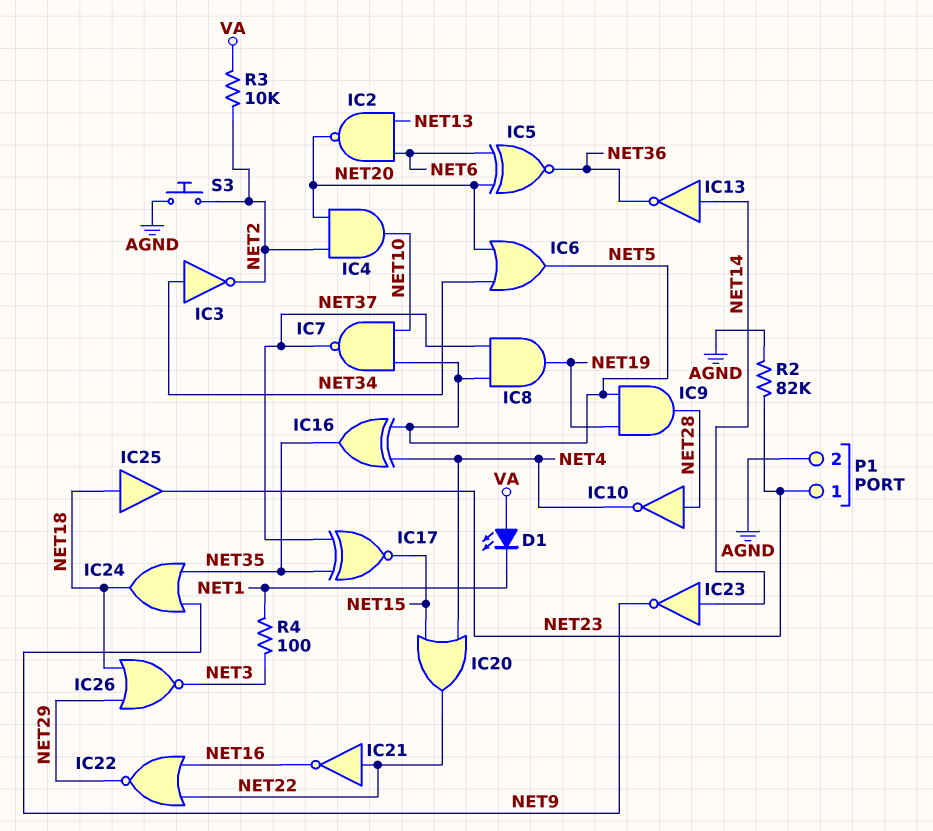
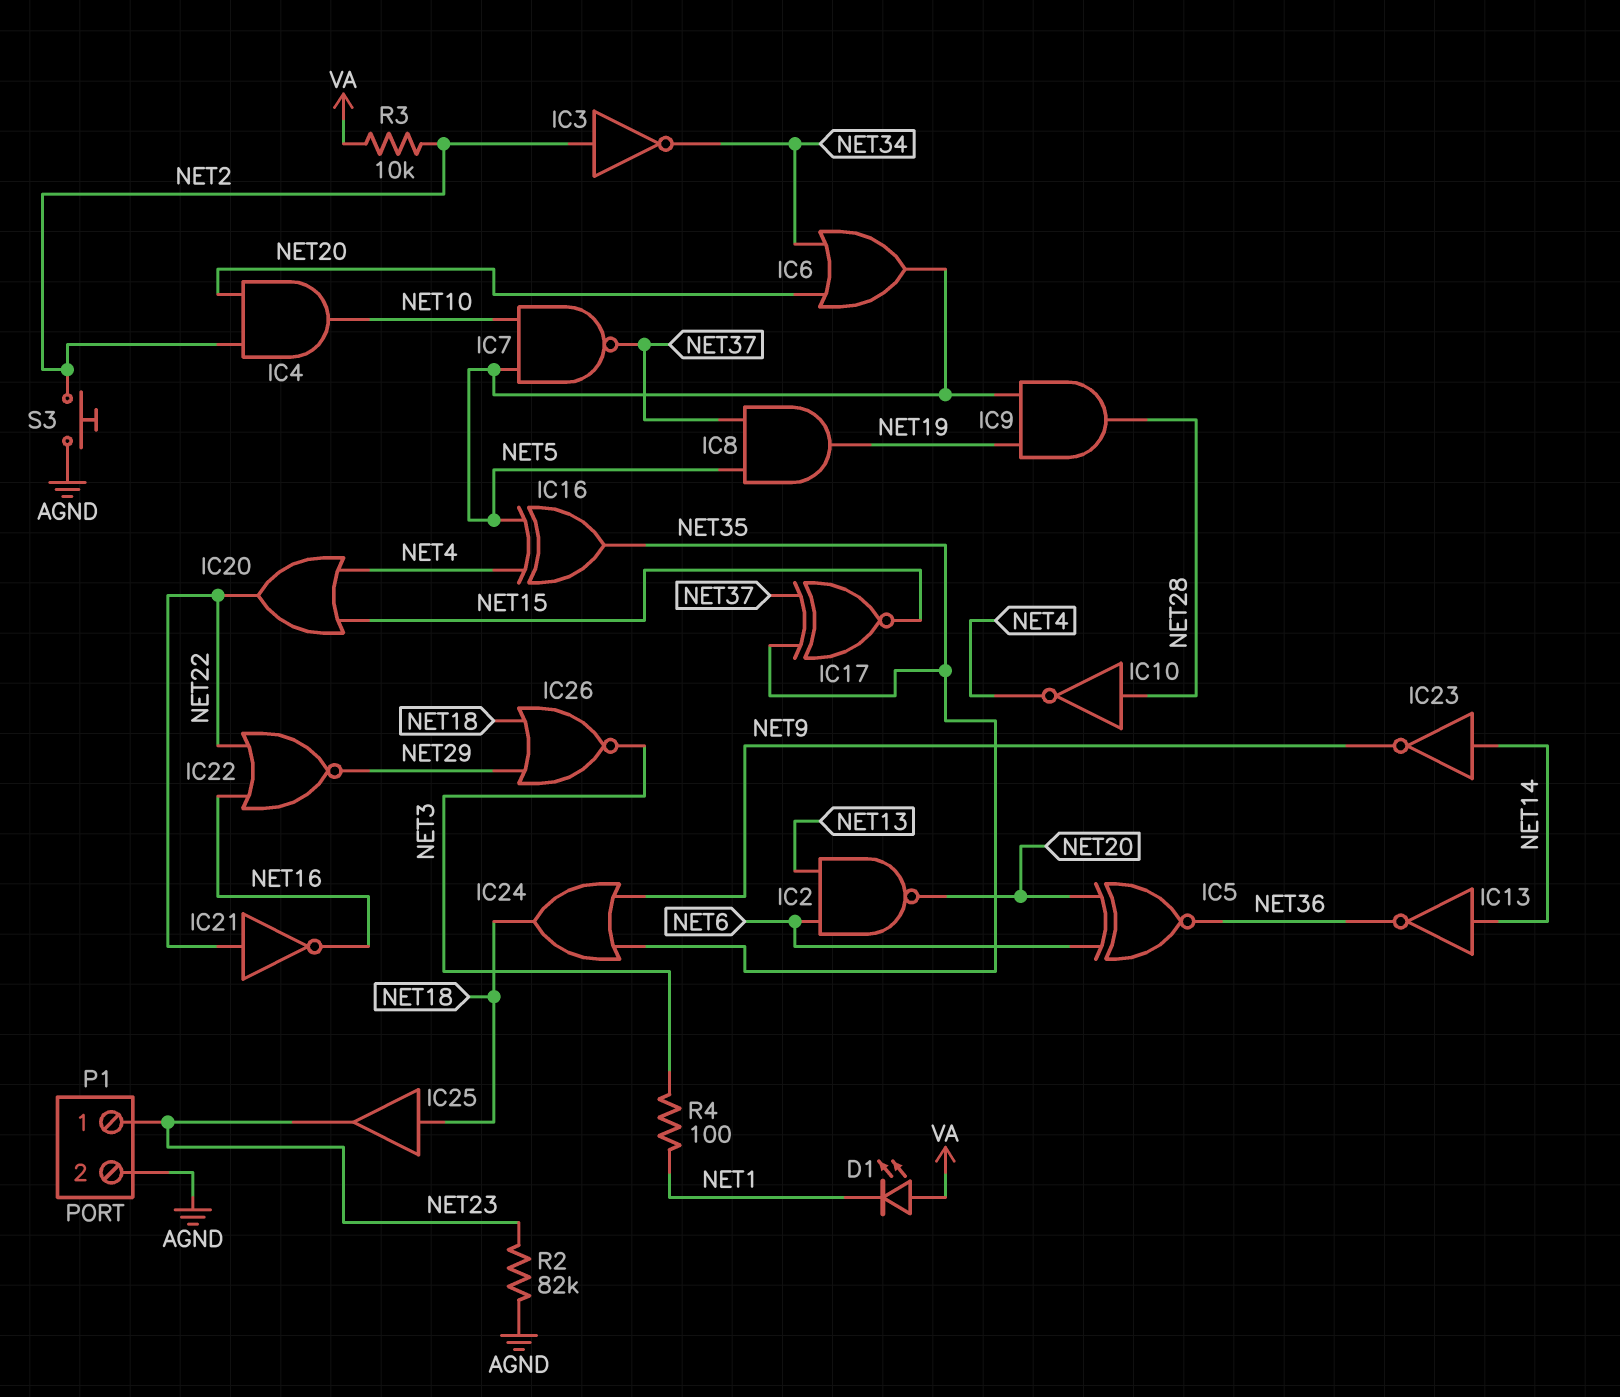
IC3: NOT (in NET34, out NET2) -> NOT (in NET2, out NET34)

